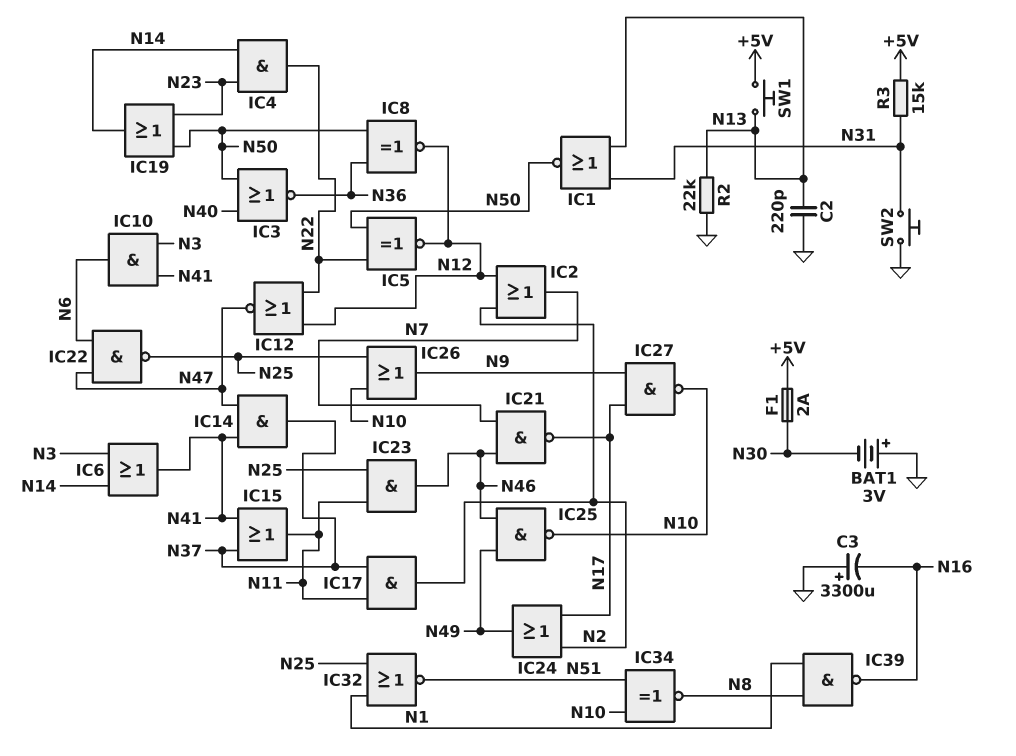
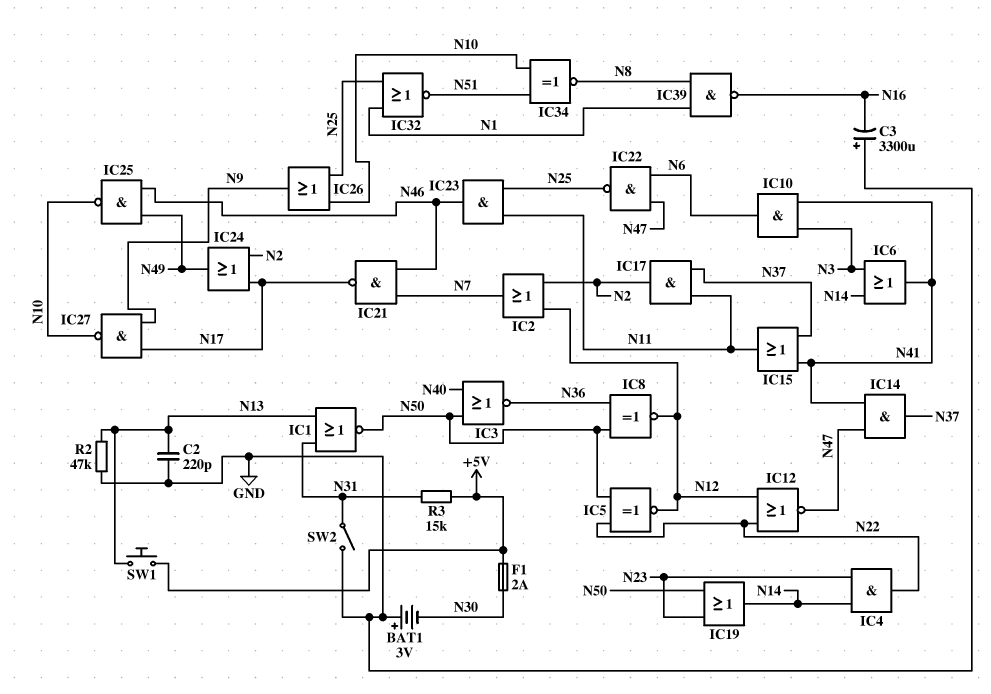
R2: 22k (GND, N13) -> 47k (GND, N13)
SW2: button (GND, N31) -> switch (GND, N31)

